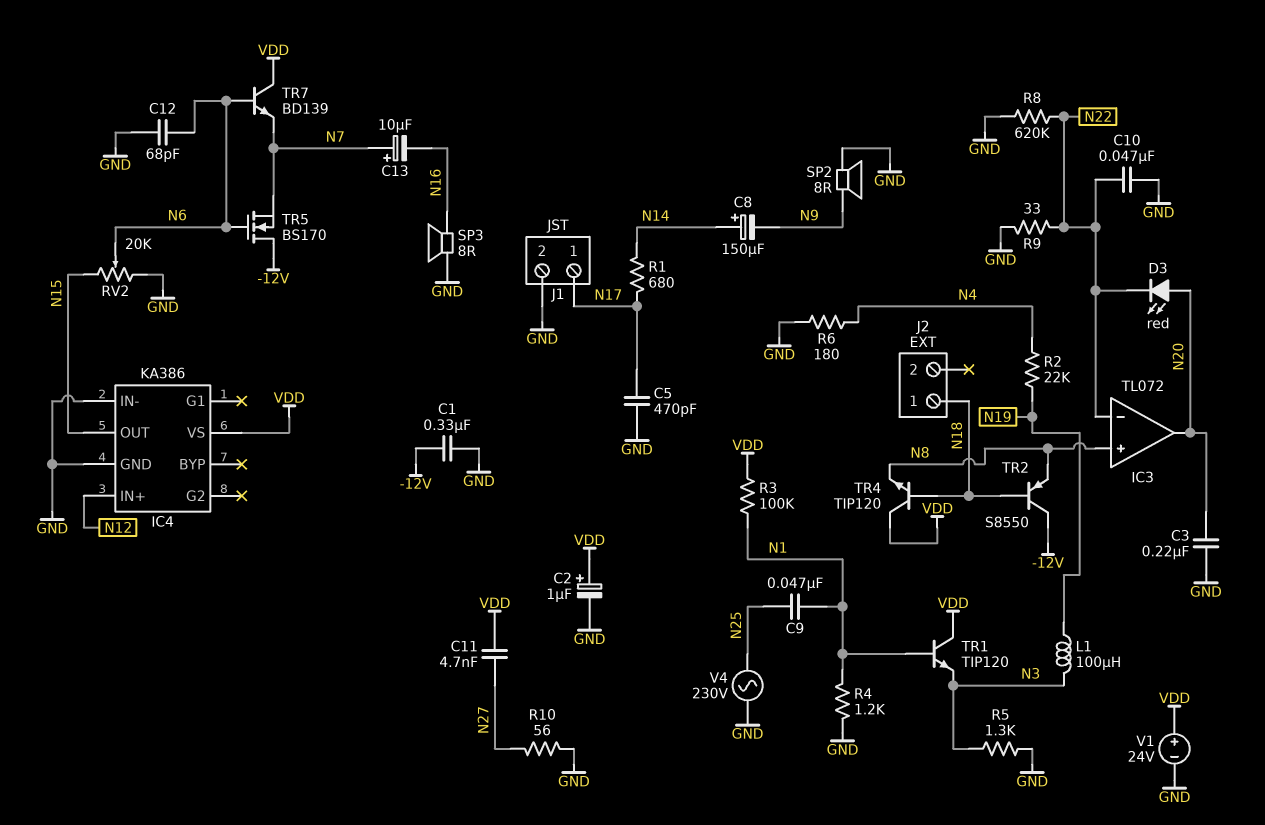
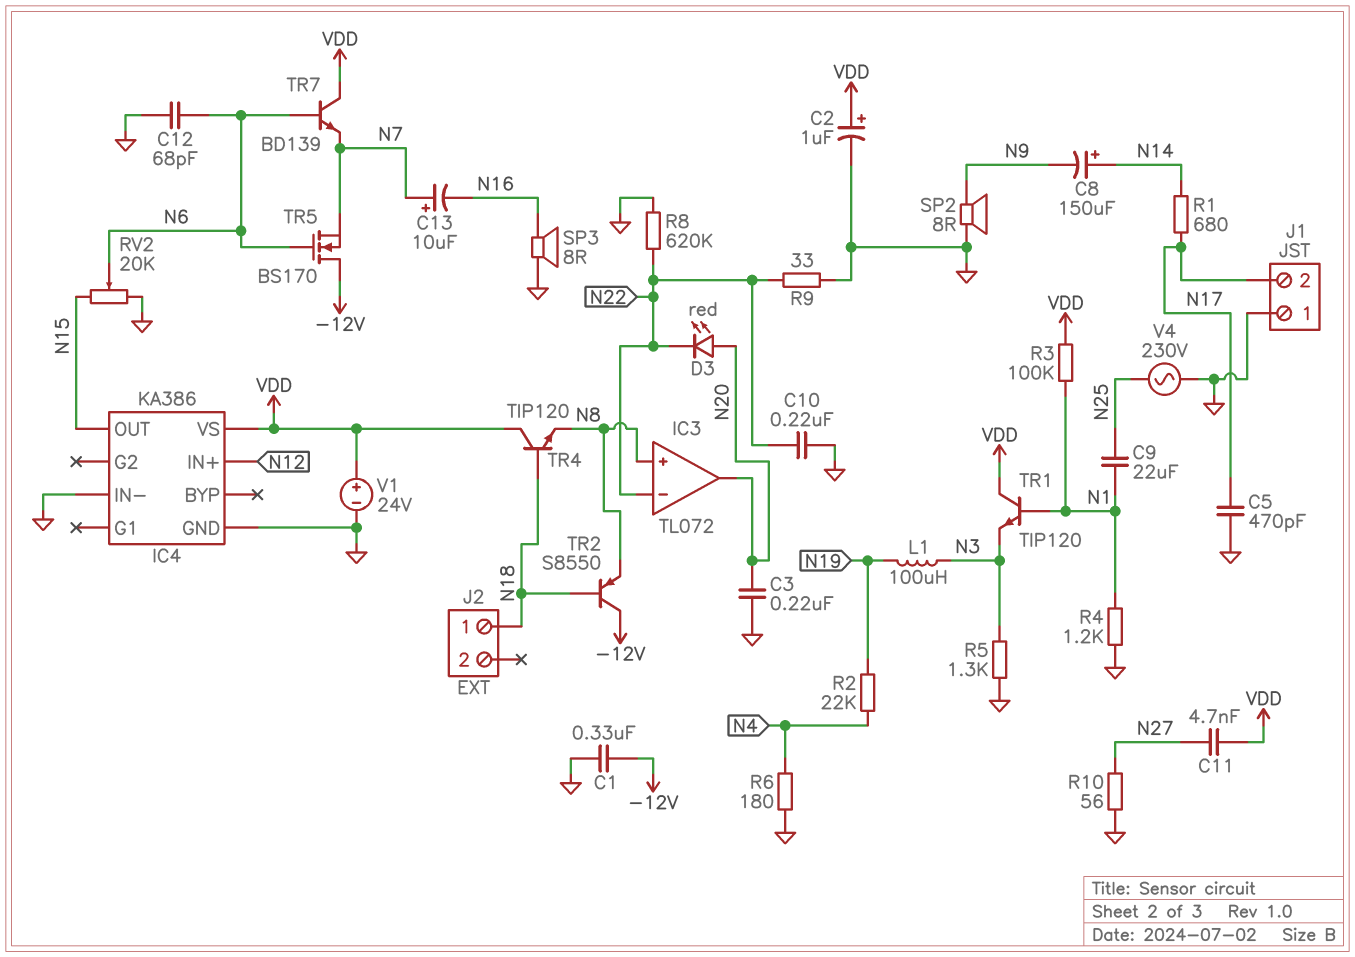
C9: 47nF (N1, N25) -> 22uF (N1, N25)
C10: 47nF (GND, N22) -> 220nF (GND, N22)
J1 pin 1: N17 -> GND
J1 pin 2: GND -> N17

